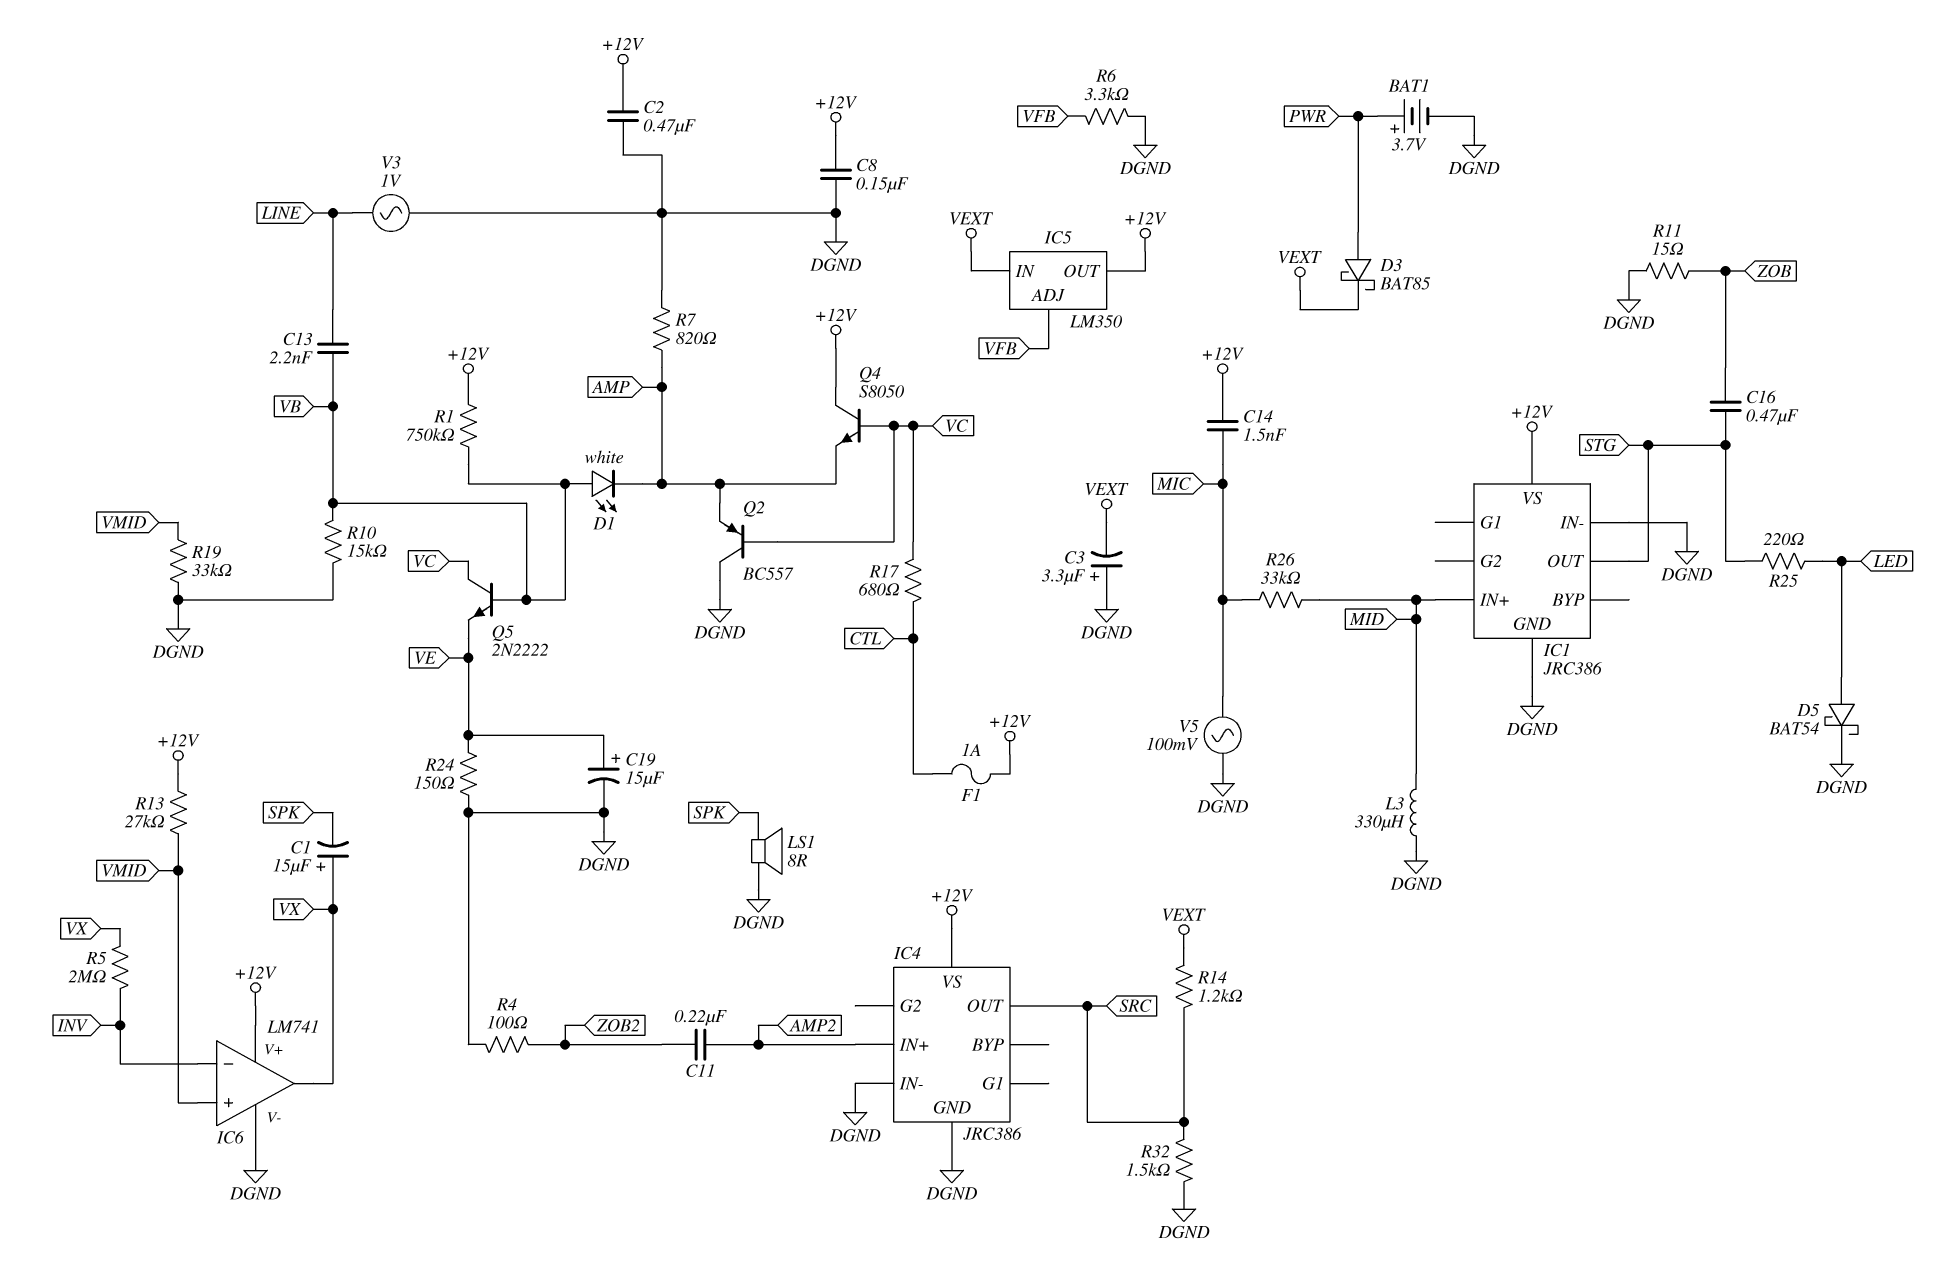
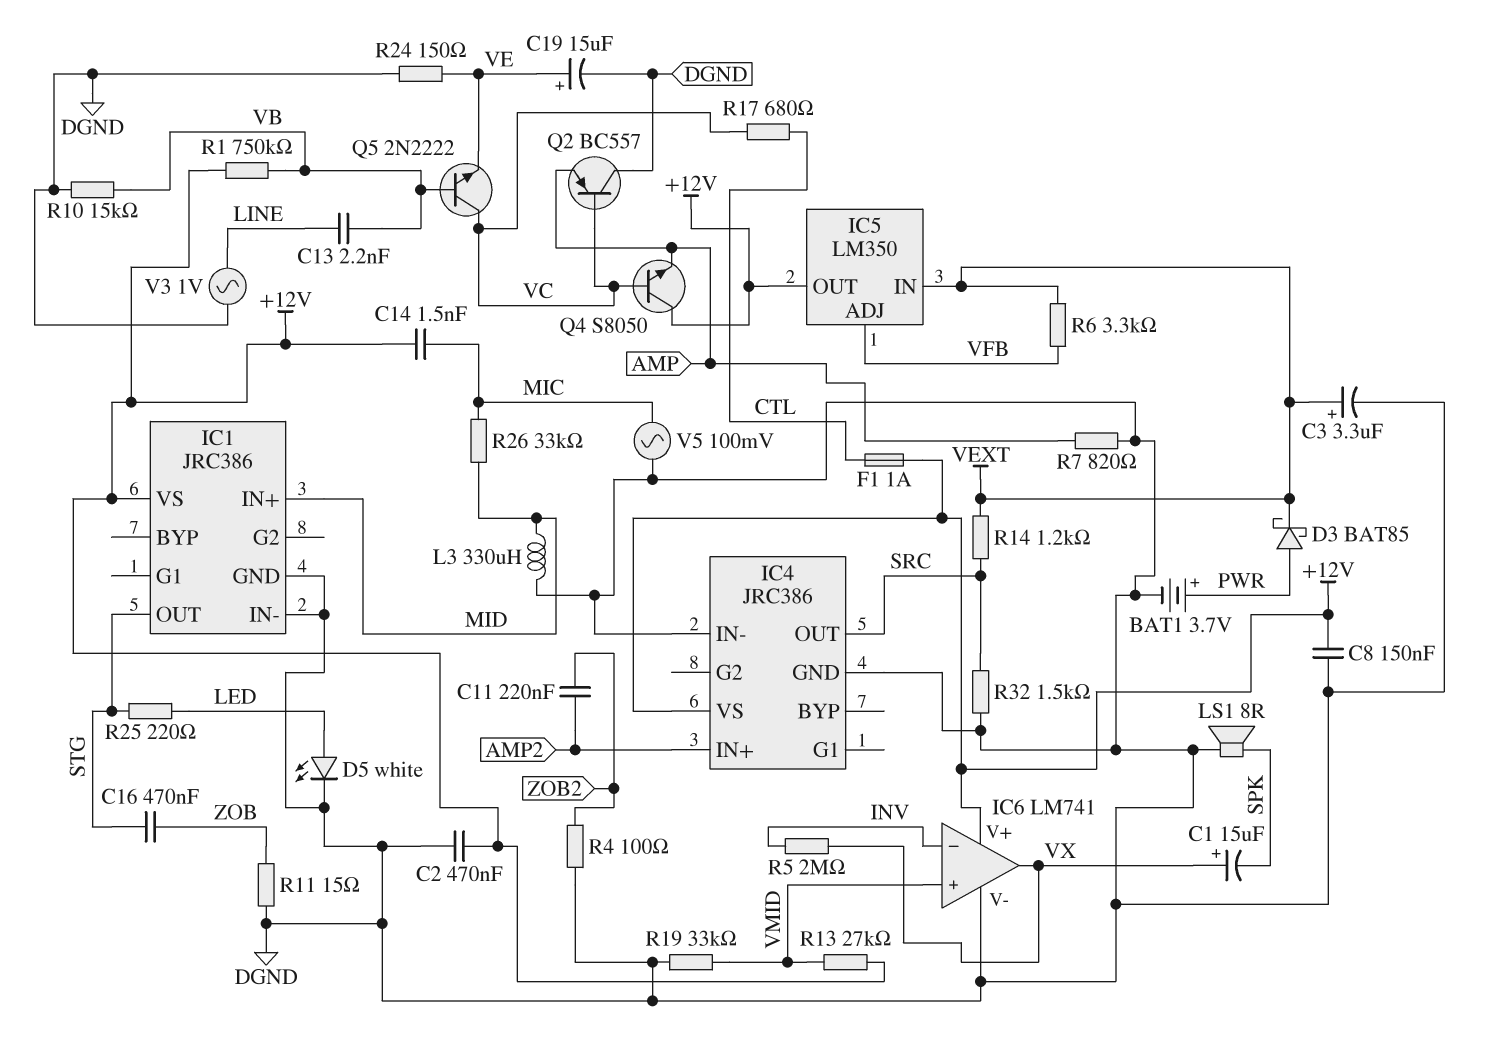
C3: 3.3uF (plus DGND, minus VEXT) -> 3.3uF (plus VEXT, minus DGND)
D1: LED white (A VB, K AMP) -> none
D5: schottky BAT54 (A LED, K DGND) -> LED white (A LED, K DGND)
R6: 3.3k (DGND, VFB) -> 3.3k (VEXT, VFB)

